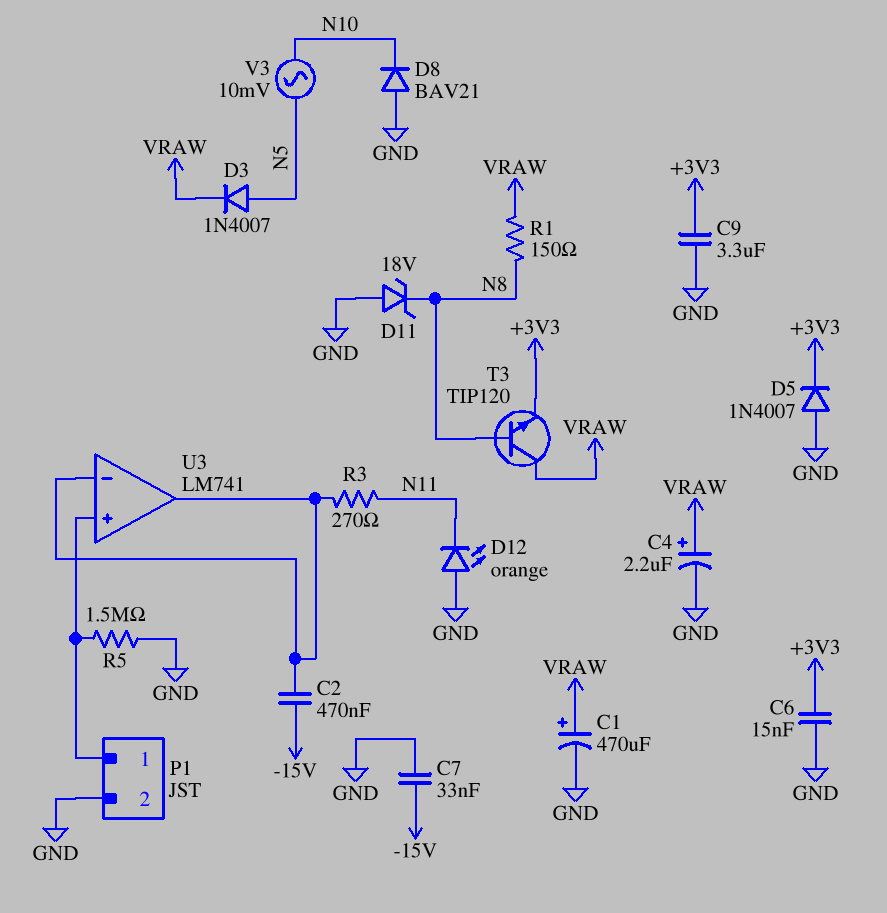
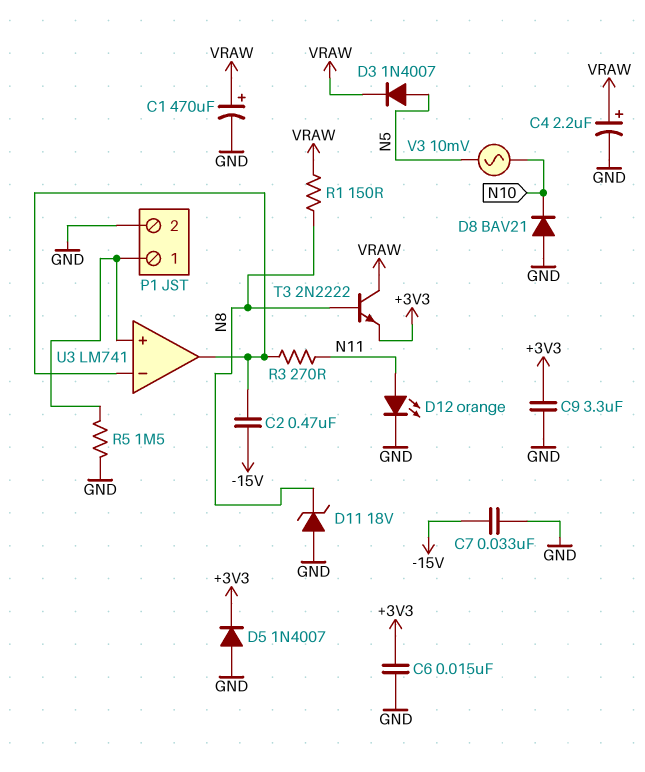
D12: LED orange (A GND, K N11) -> LED orange (A N11, K GND)
T3: NPN TIP120 (B N8, C VRAW, E +3V3) -> NPN 2N2222 (B N8, C VRAW, E +3V3)

